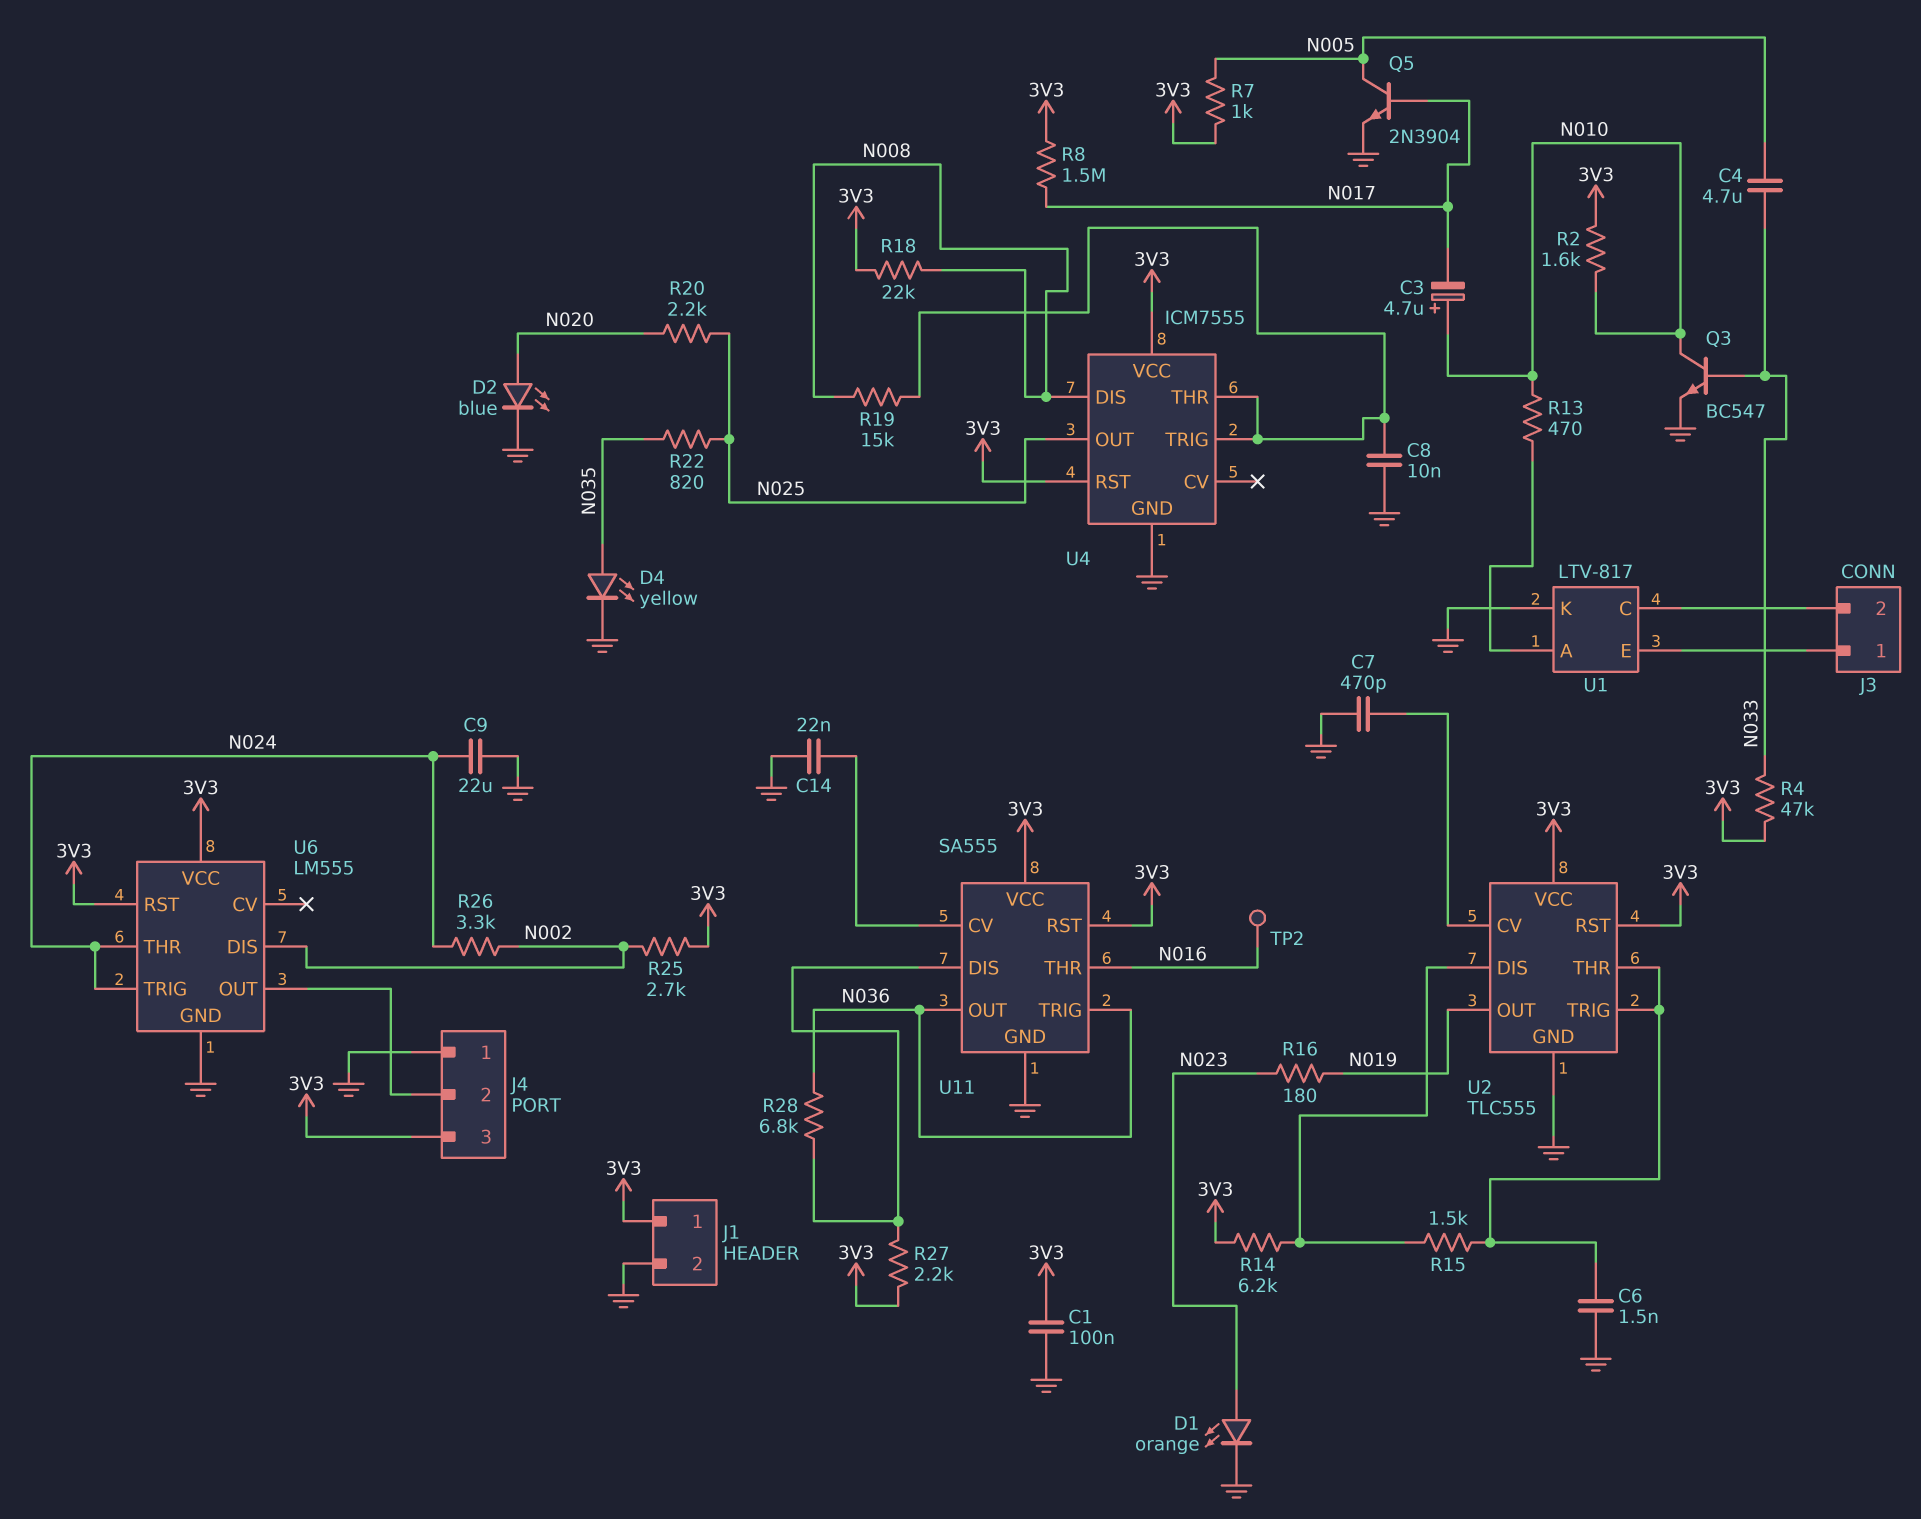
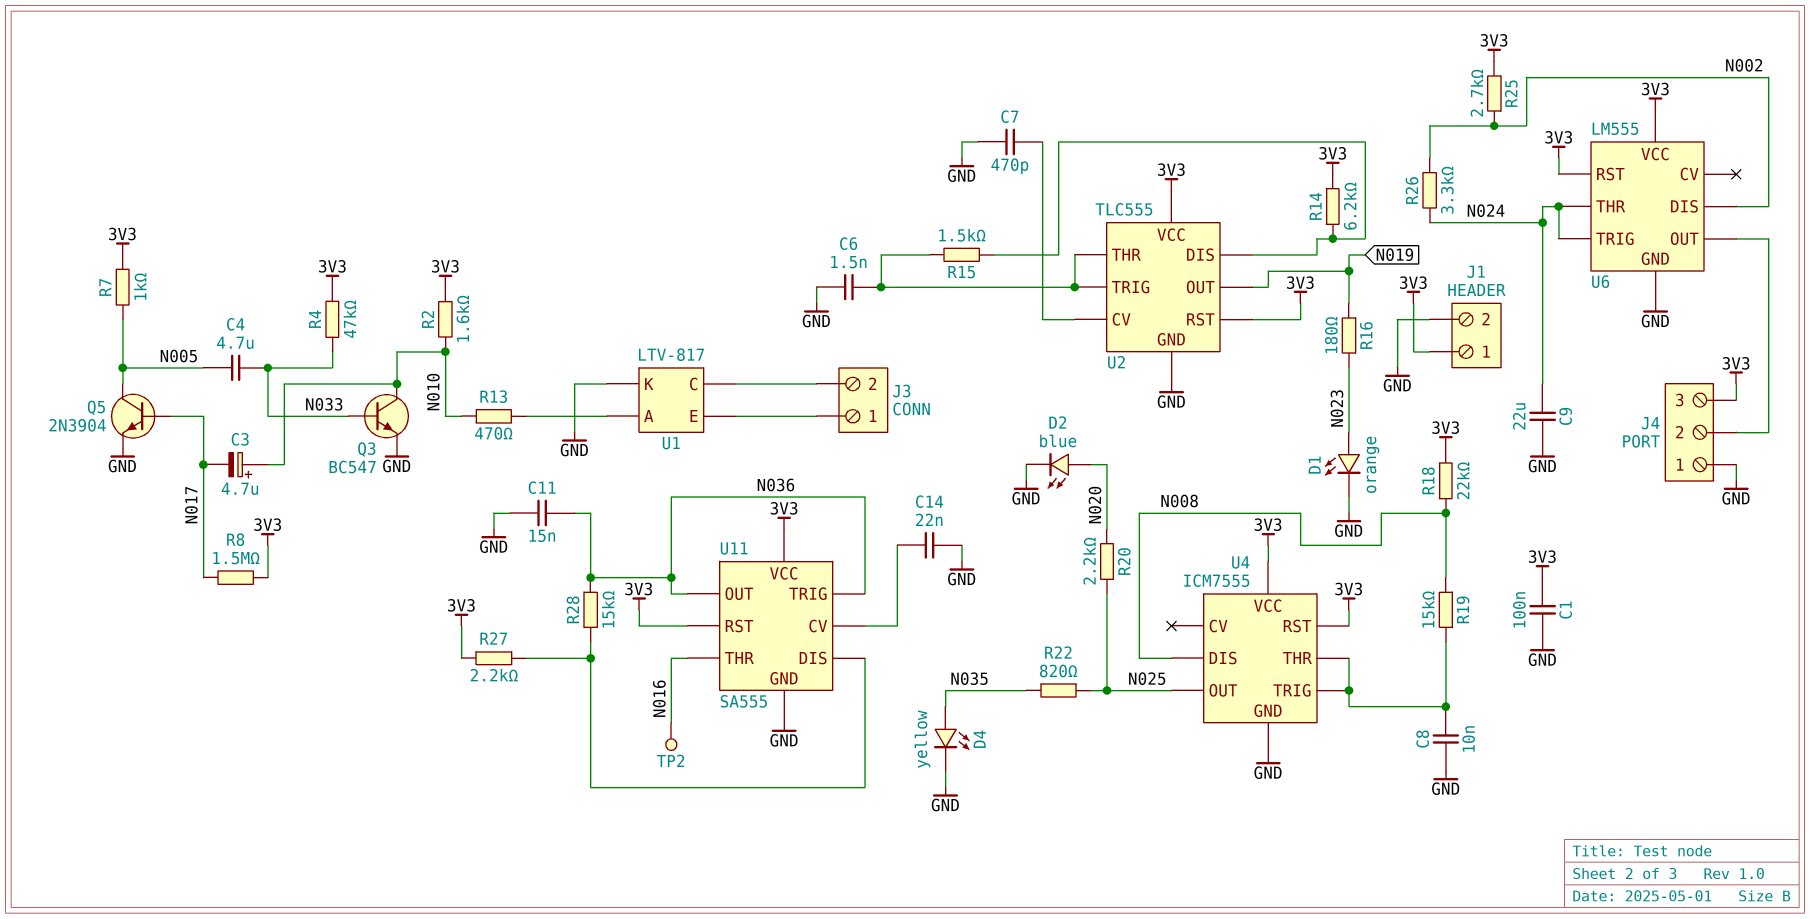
C11: none -> 15nF (GND, N036)
R28: 6.8k (N036, U11/DIS) -> 15k (N036, U11/DIS)

